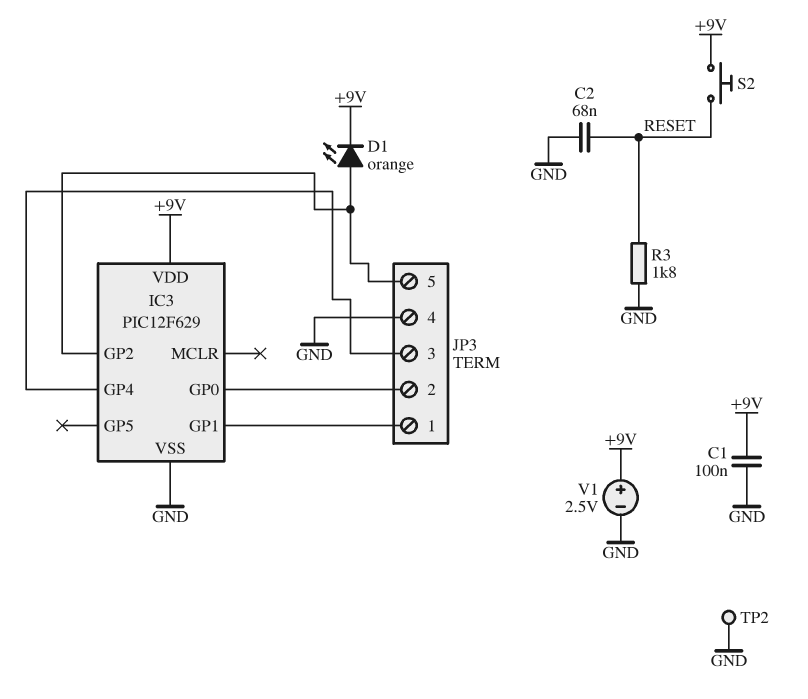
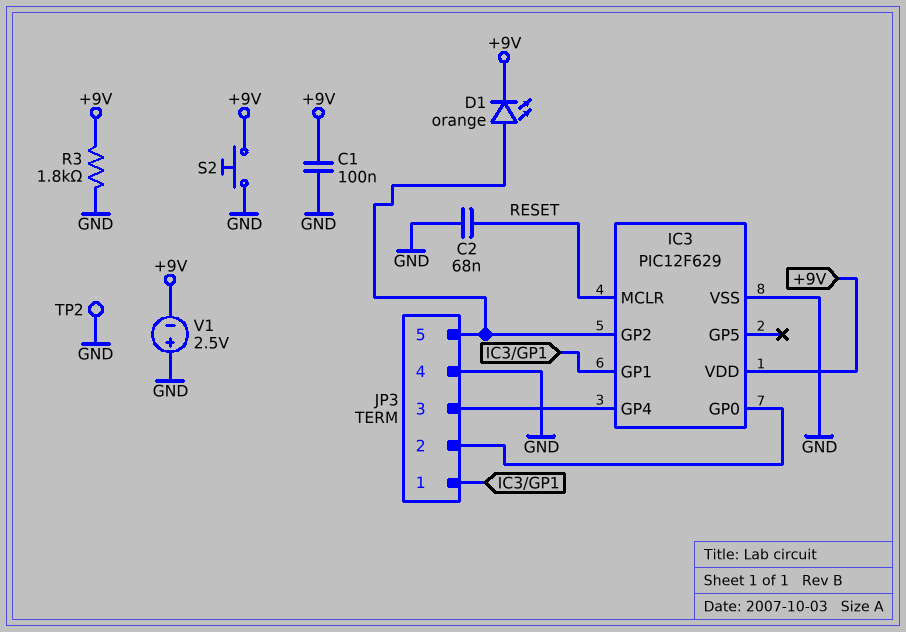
IC3 pin MCLR: none -> RESET
R3: 1.8k (GND, RESET) -> 1.8k (+9V, GND)
S2: button (+9V, RESET) -> button (+9V, GND)
V1: 2.5V (plus +9V, minus GND) -> 2.5V (plus GND, minus +9V)

